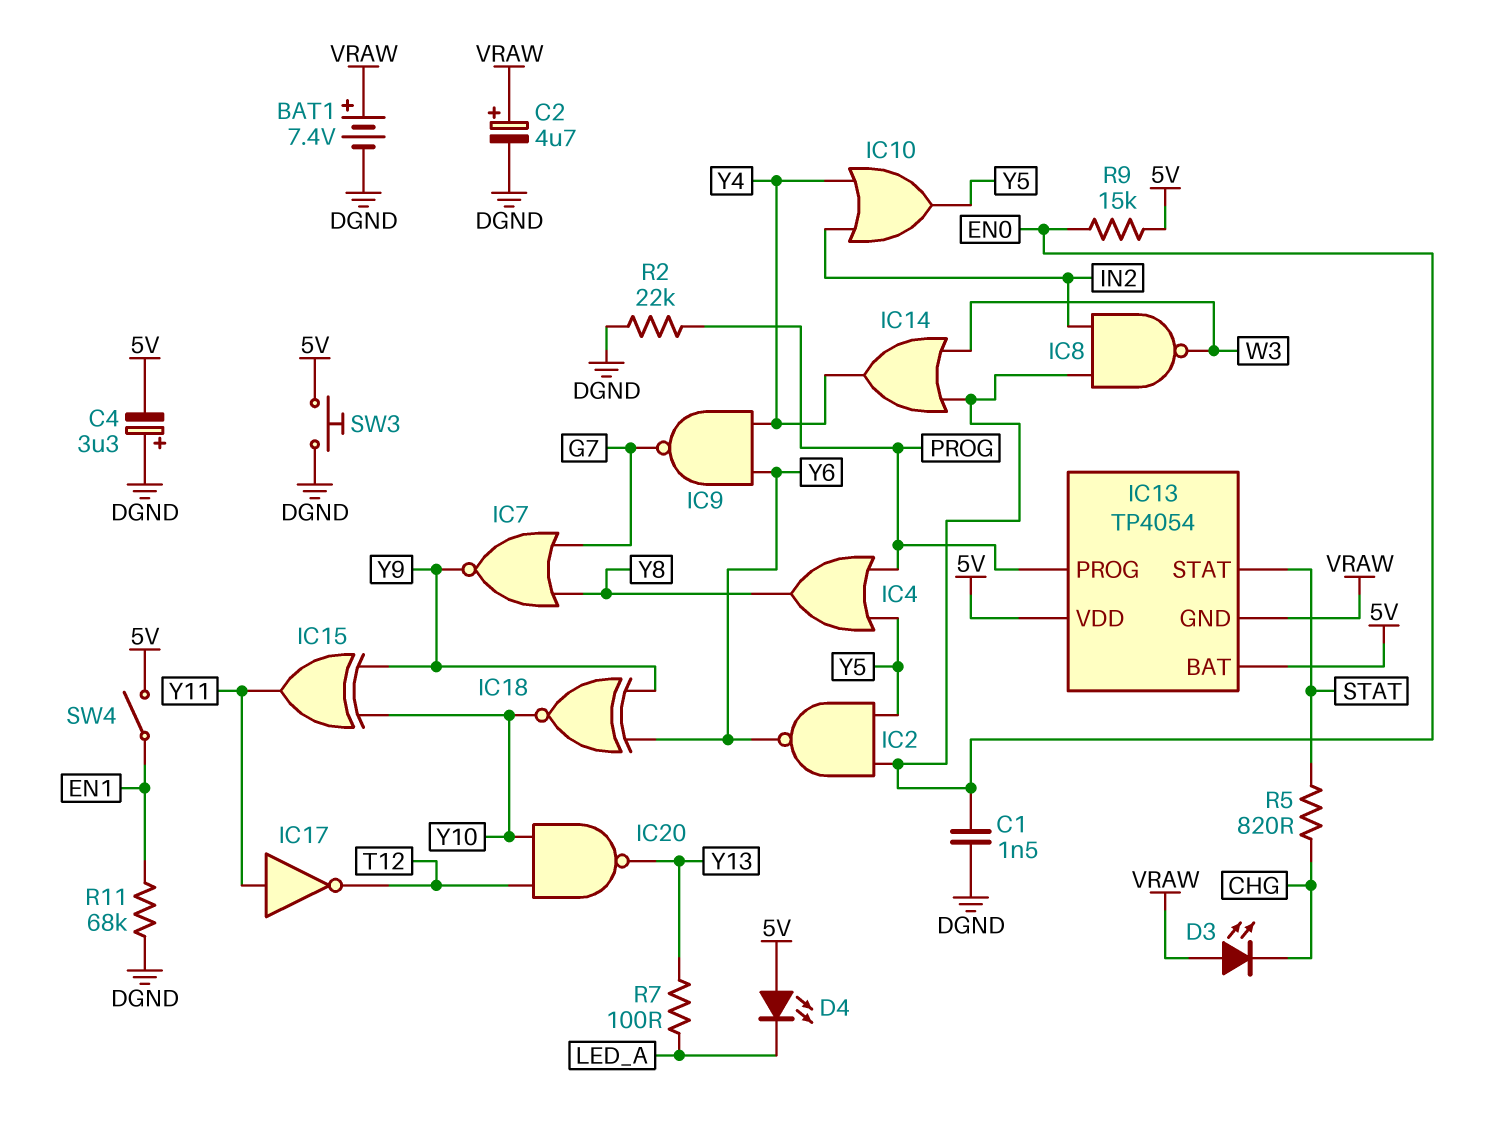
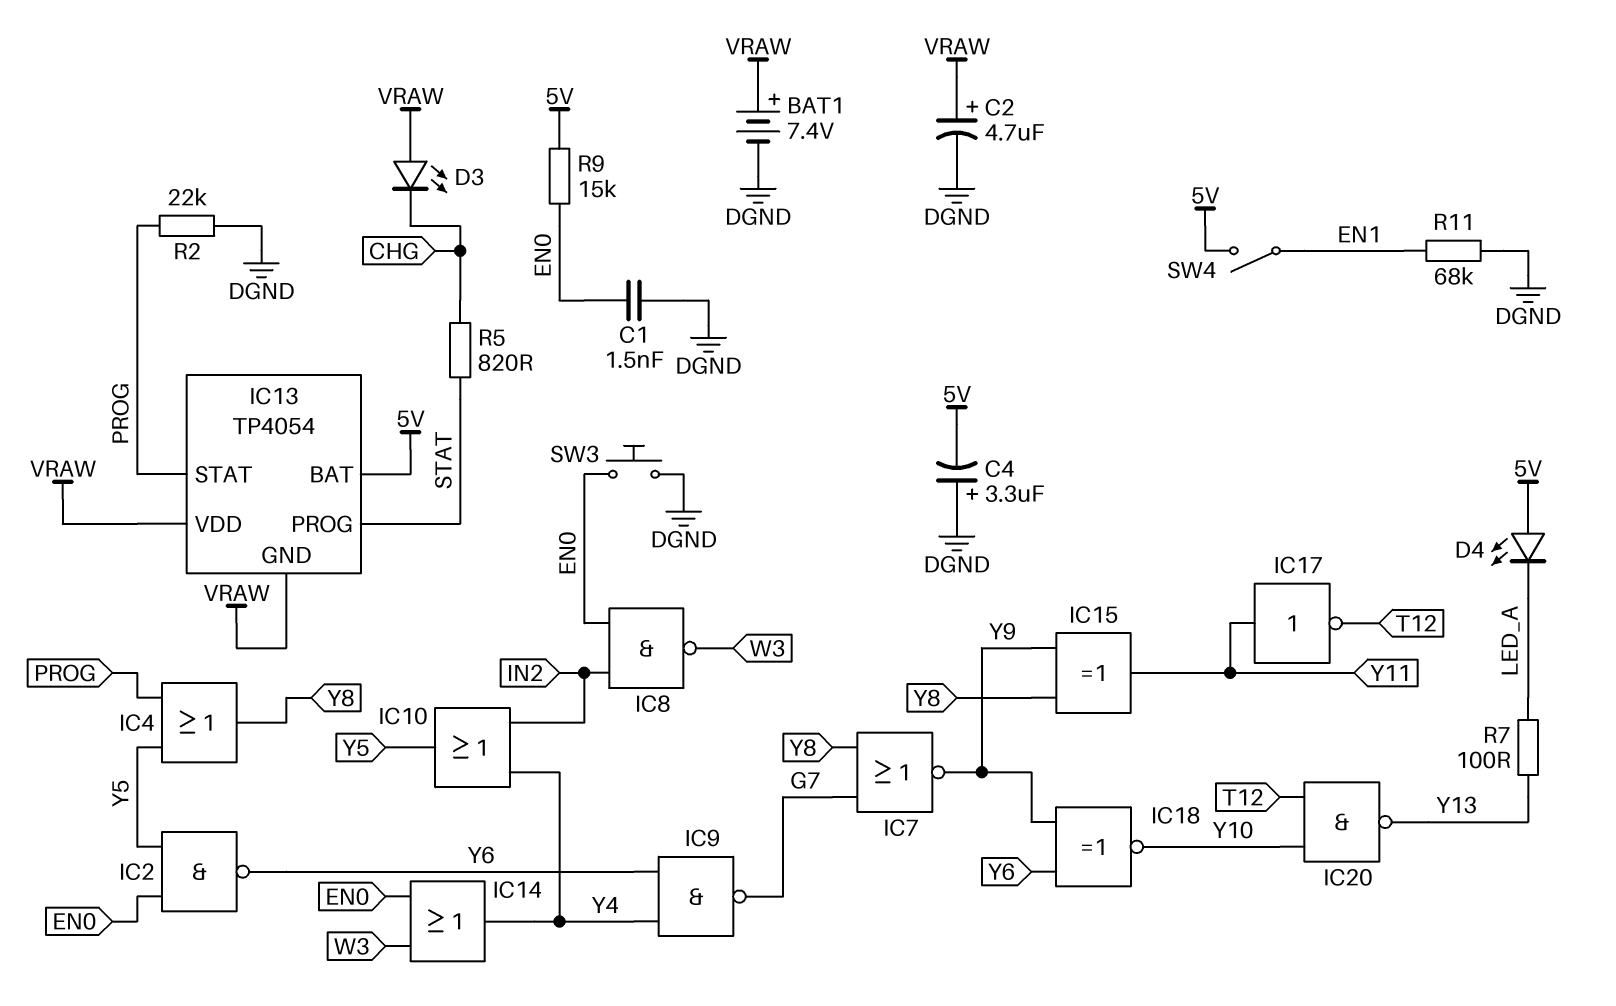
IC13 pin PROG: PROG -> STAT
IC13 pin STAT: STAT -> PROG
IC13 pin VDD: 5V -> VRAW
IC15: XOR (in Y9, in Y10, out Y11) -> XOR (in Y8, in Y9, out Y11)
SW3: button (5V, DGND) -> button (DGND, EN0)

